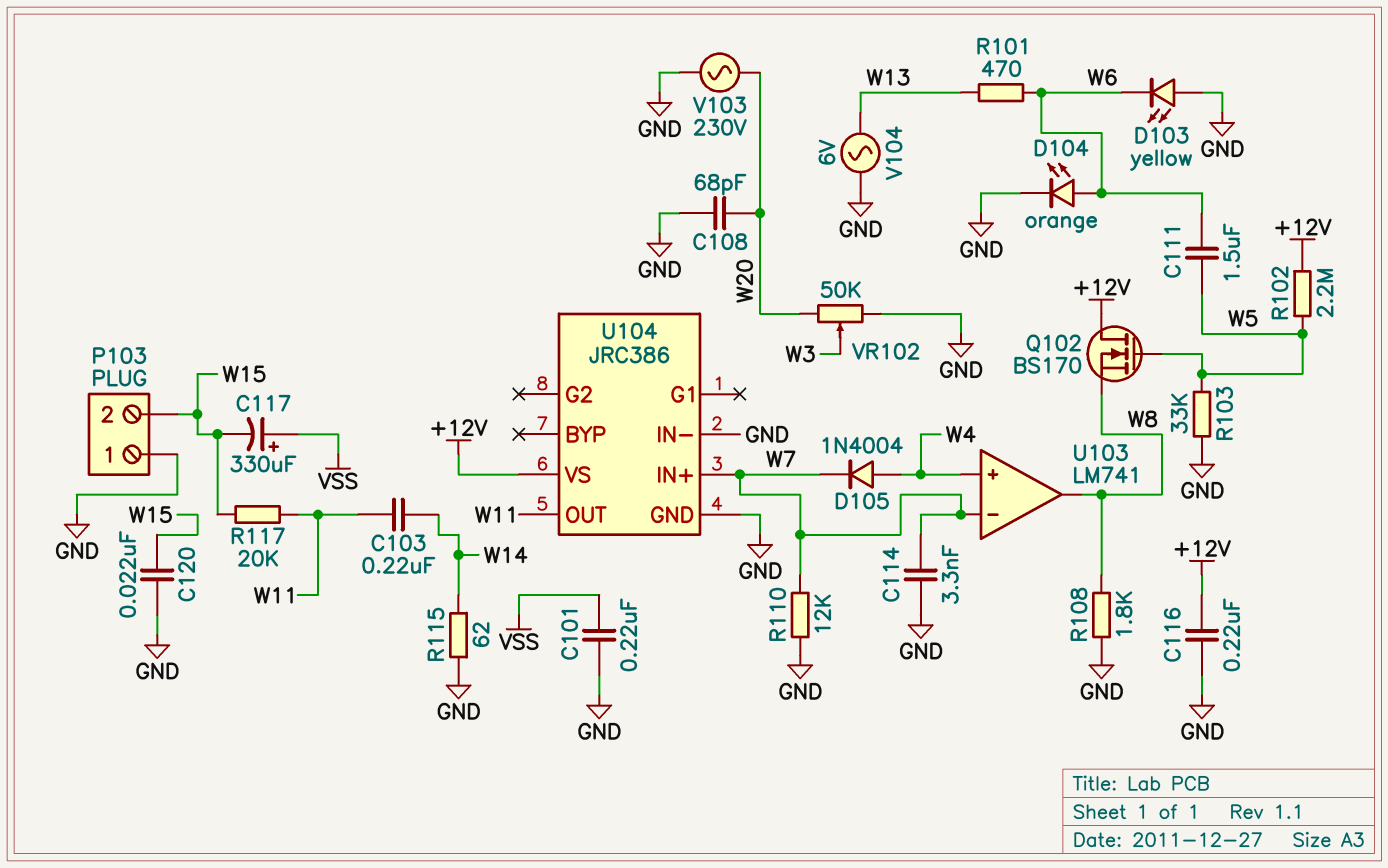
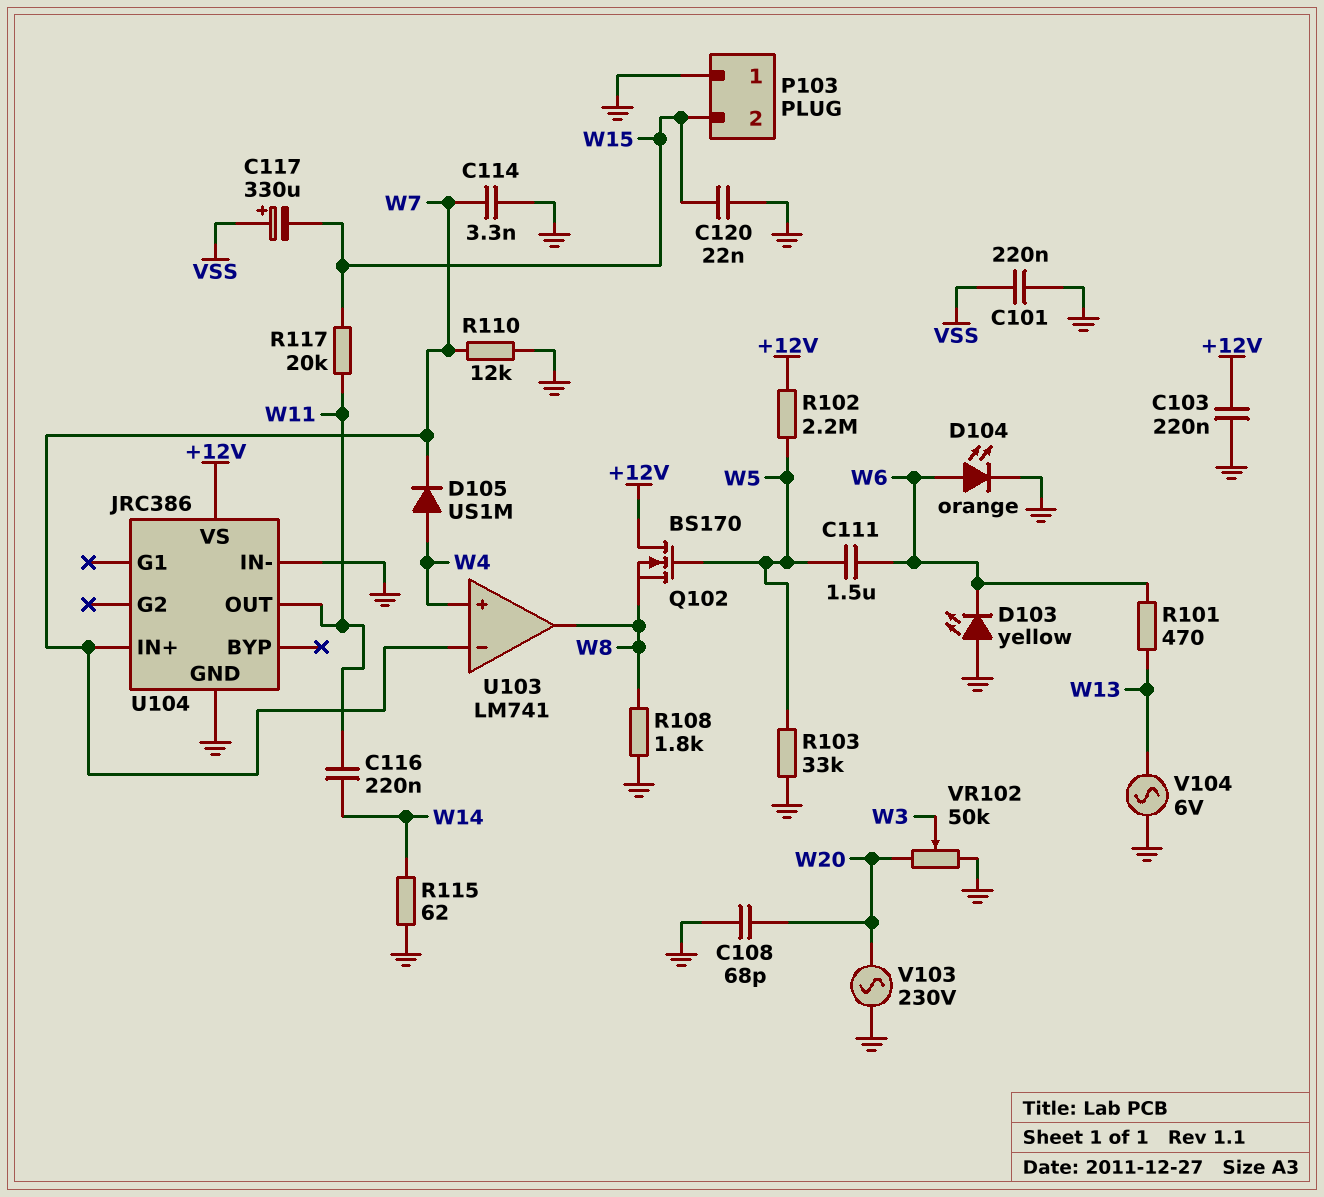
C103: 220nF (W11, W14) -> 220nF (+12V, GND)
C116: 220nF (+12V, GND) -> 220nF (W11, W14)
D105: diode 1N4004 (A W4, K W7) -> diode US1M (A W4, K W7)

